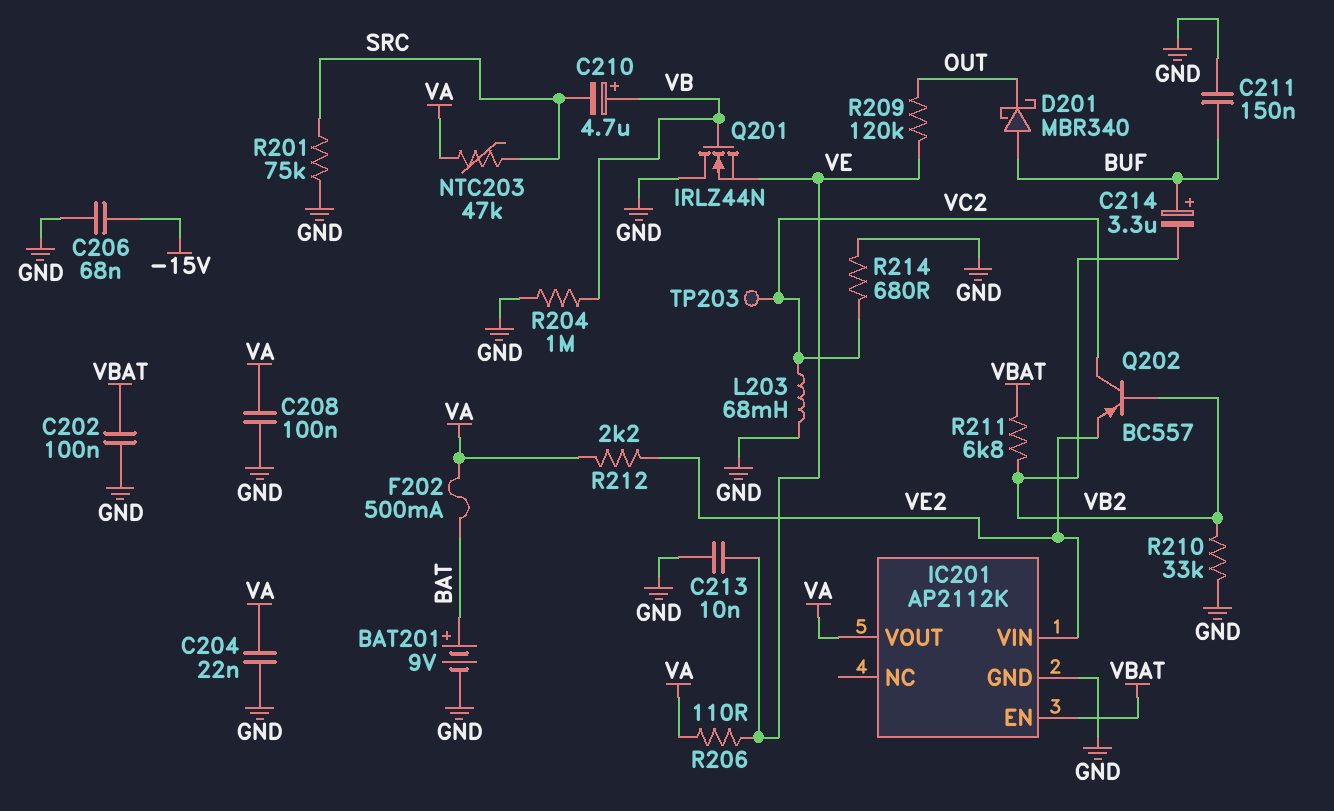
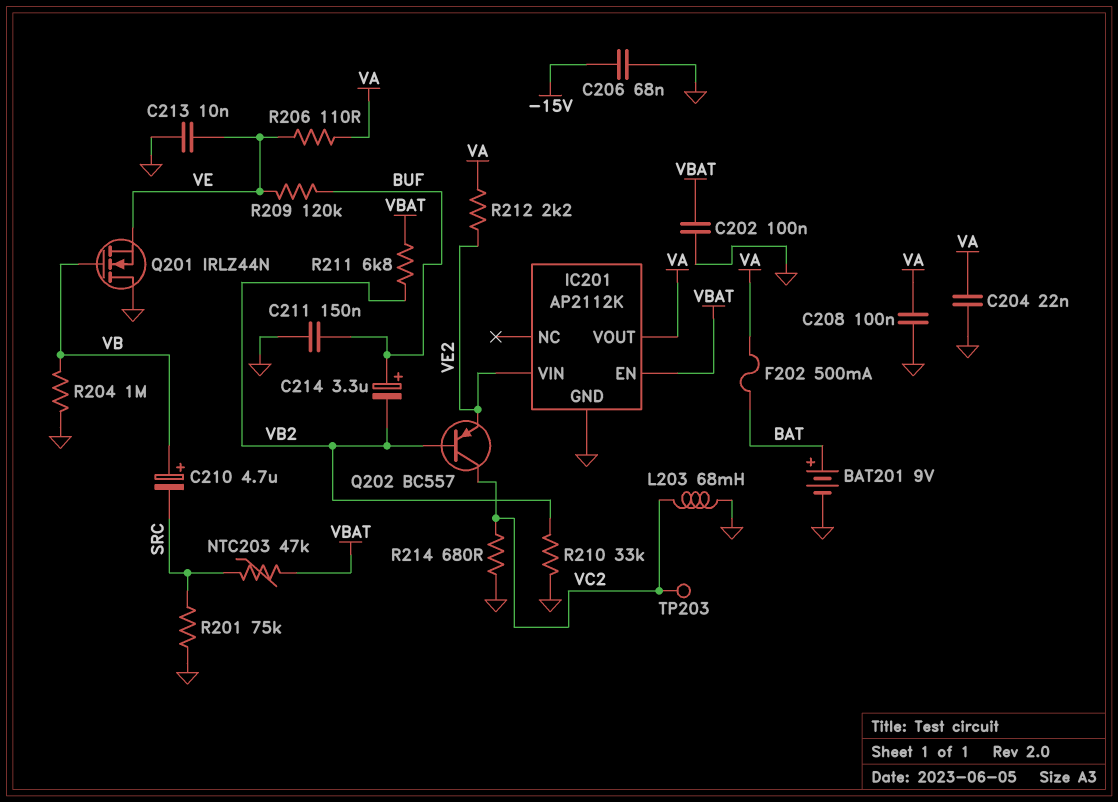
D201: schottky MBR340 (A BUF, K OUT) -> none
NTC203: 47k (SRC, VA) -> 47k (SRC, VBAT)
R209: 120k (OUT, VE) -> 120k (BUF, VE)

